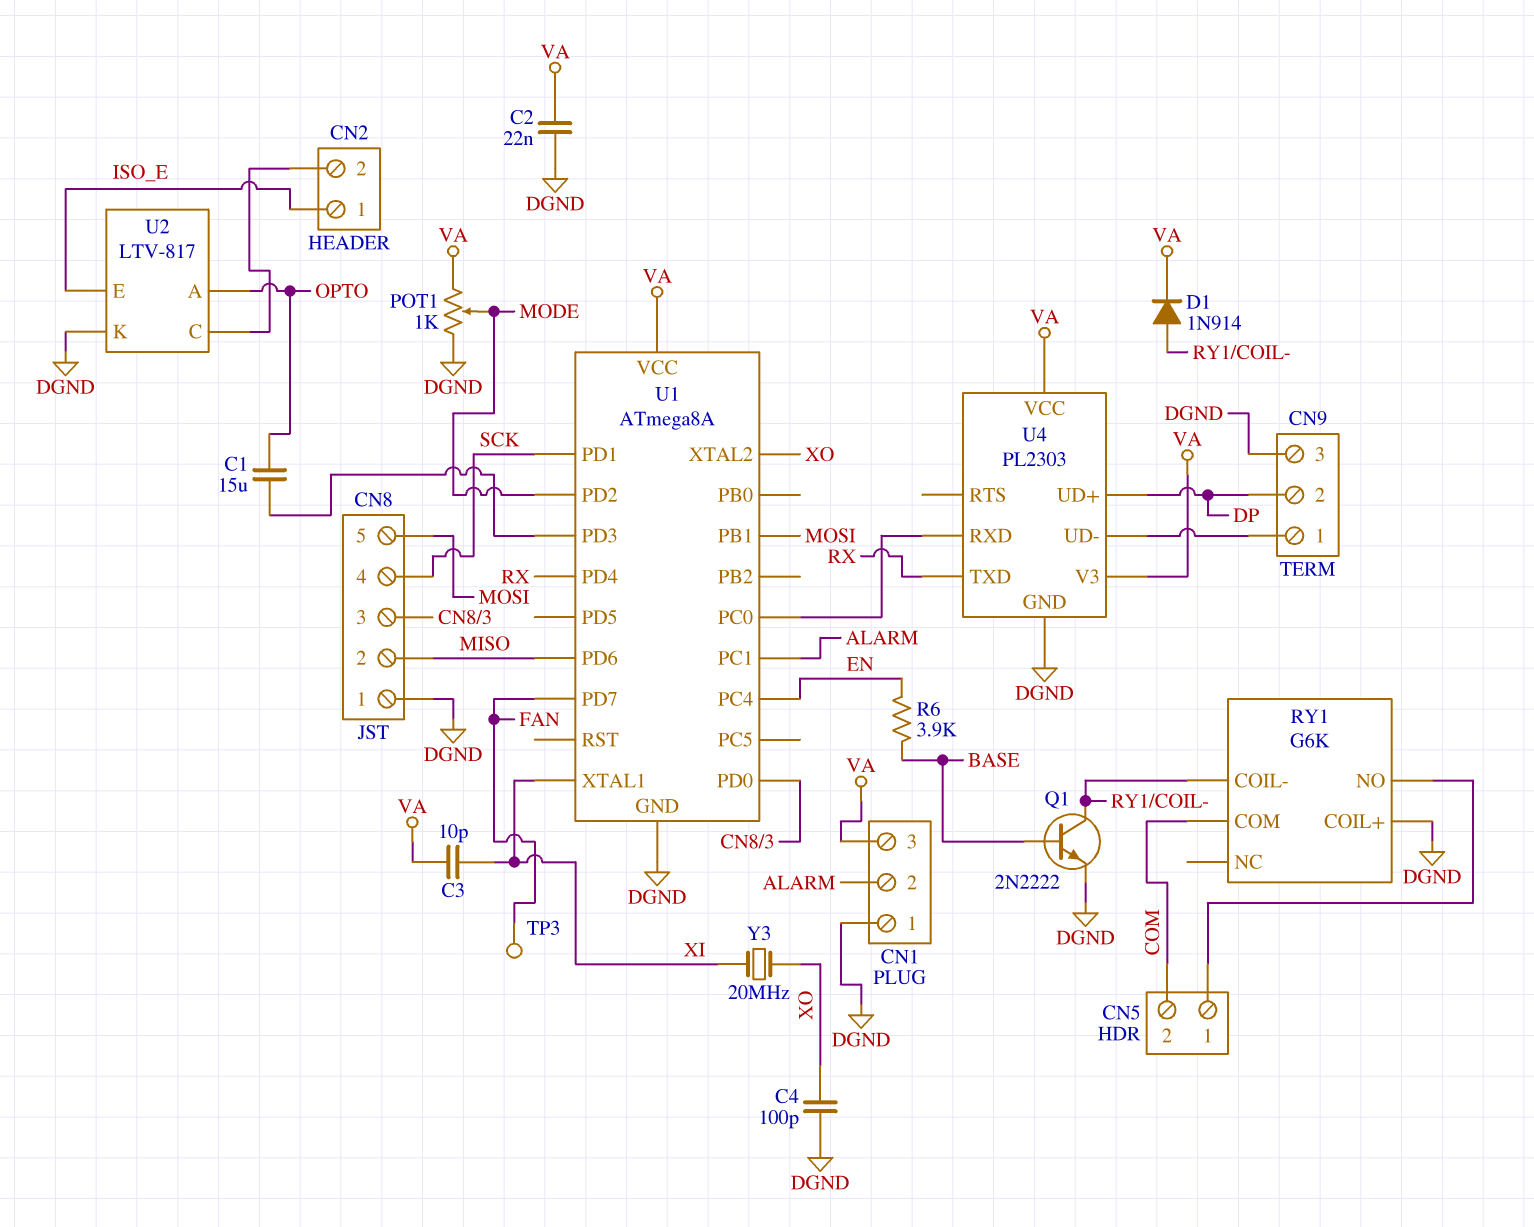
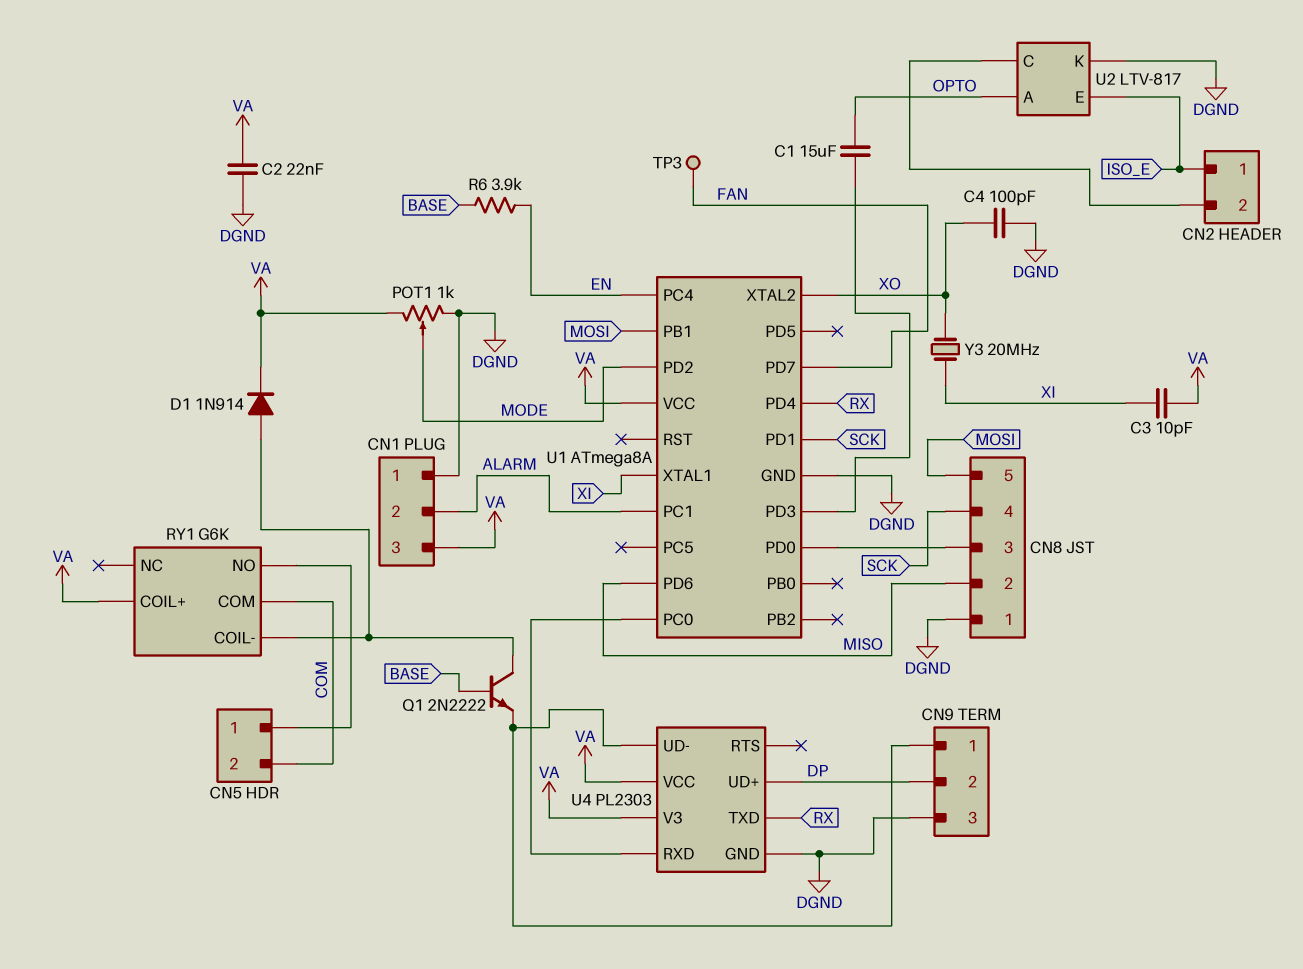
Q1: NPN 2N2222 (B BASE, C RY1/COIL-, E DGND) -> NPN 2N2222 (B BASE, C RY1/COIL-, E CN9/1)
RY1 pin COIL+: DGND -> VA

